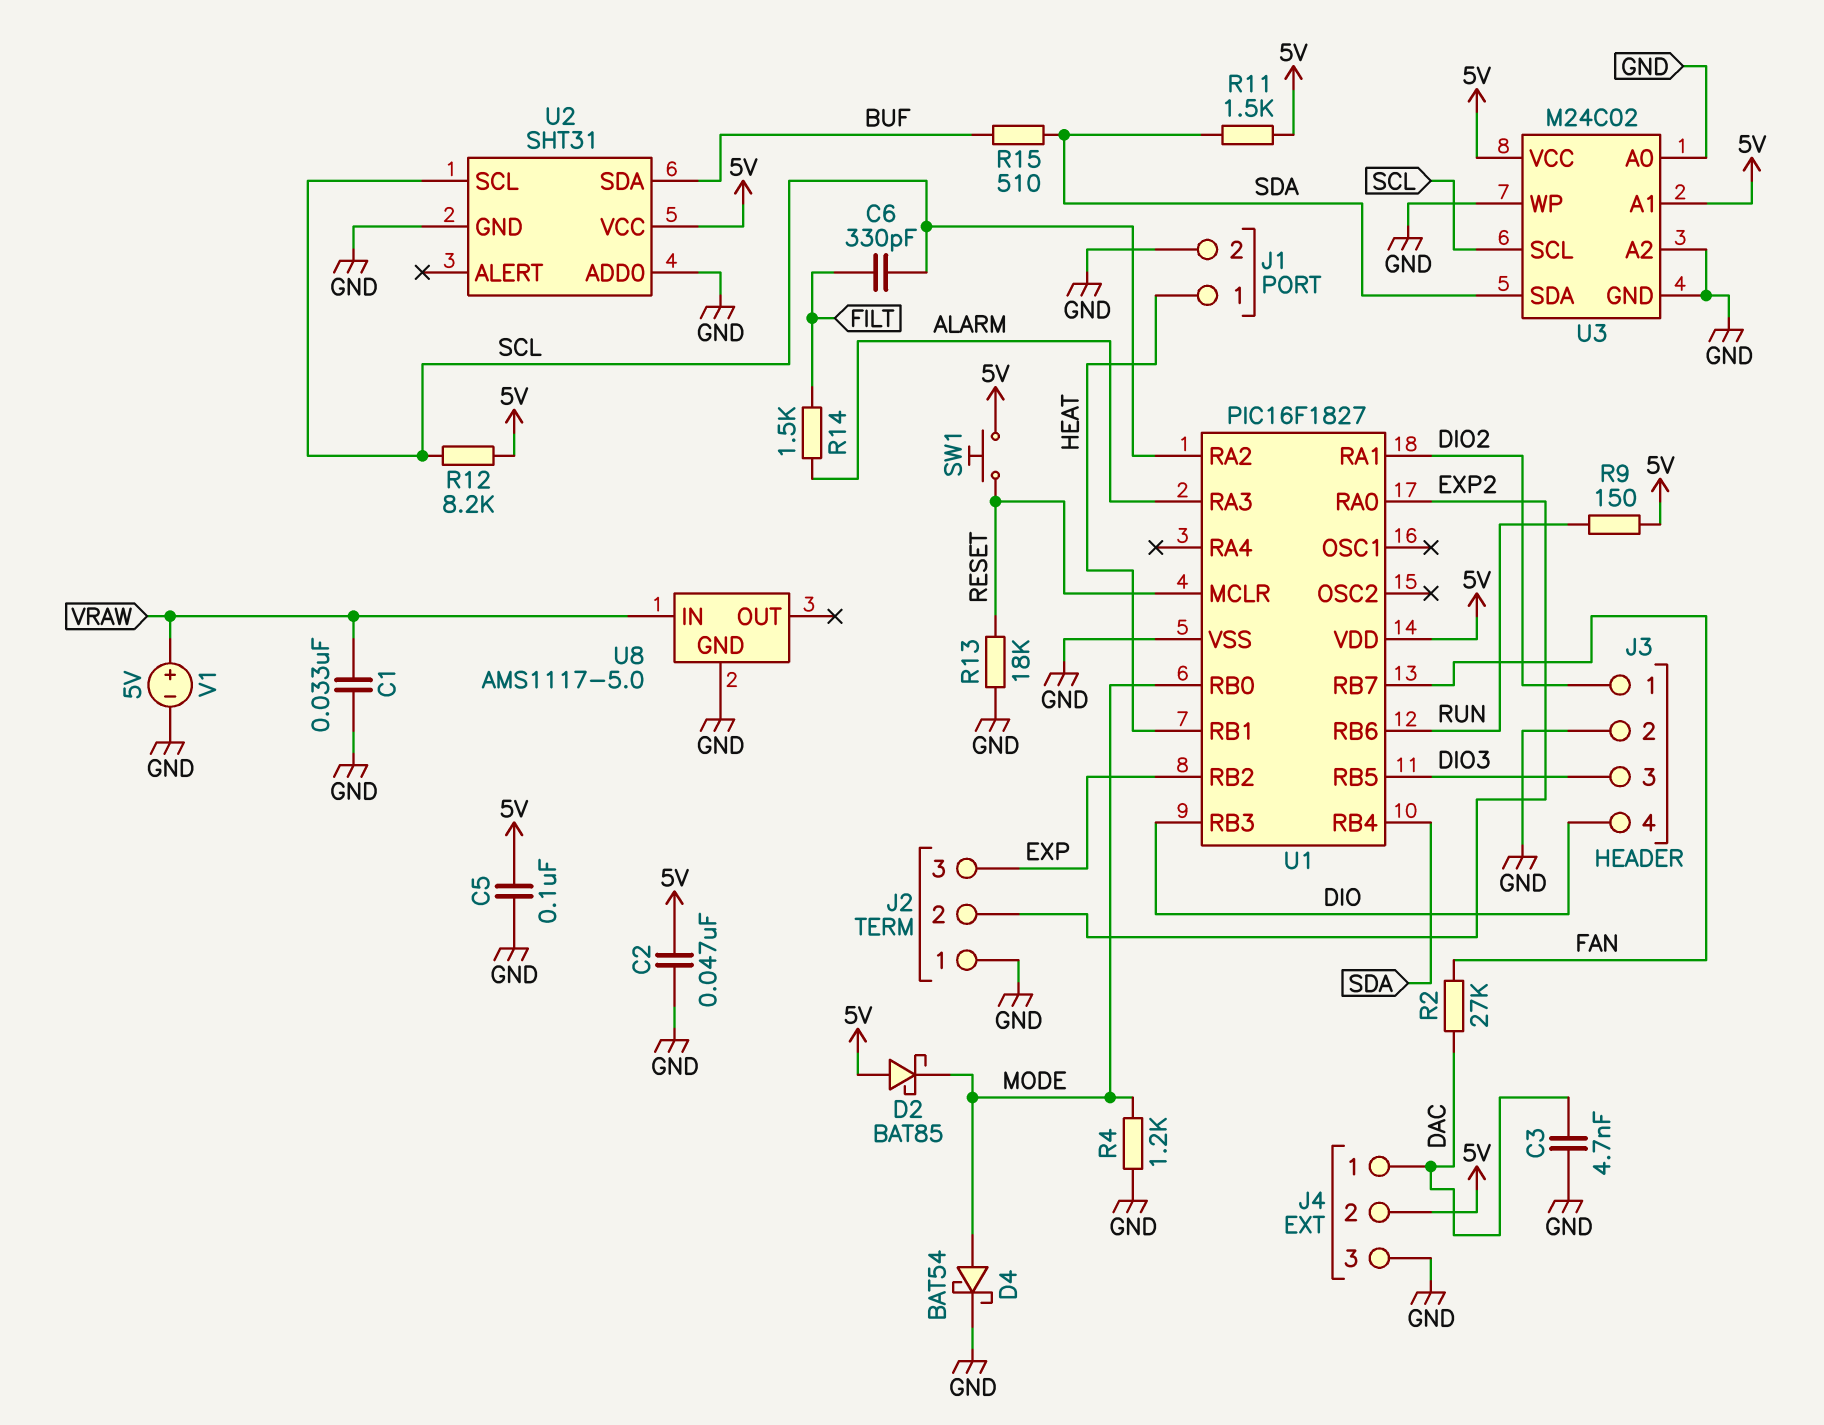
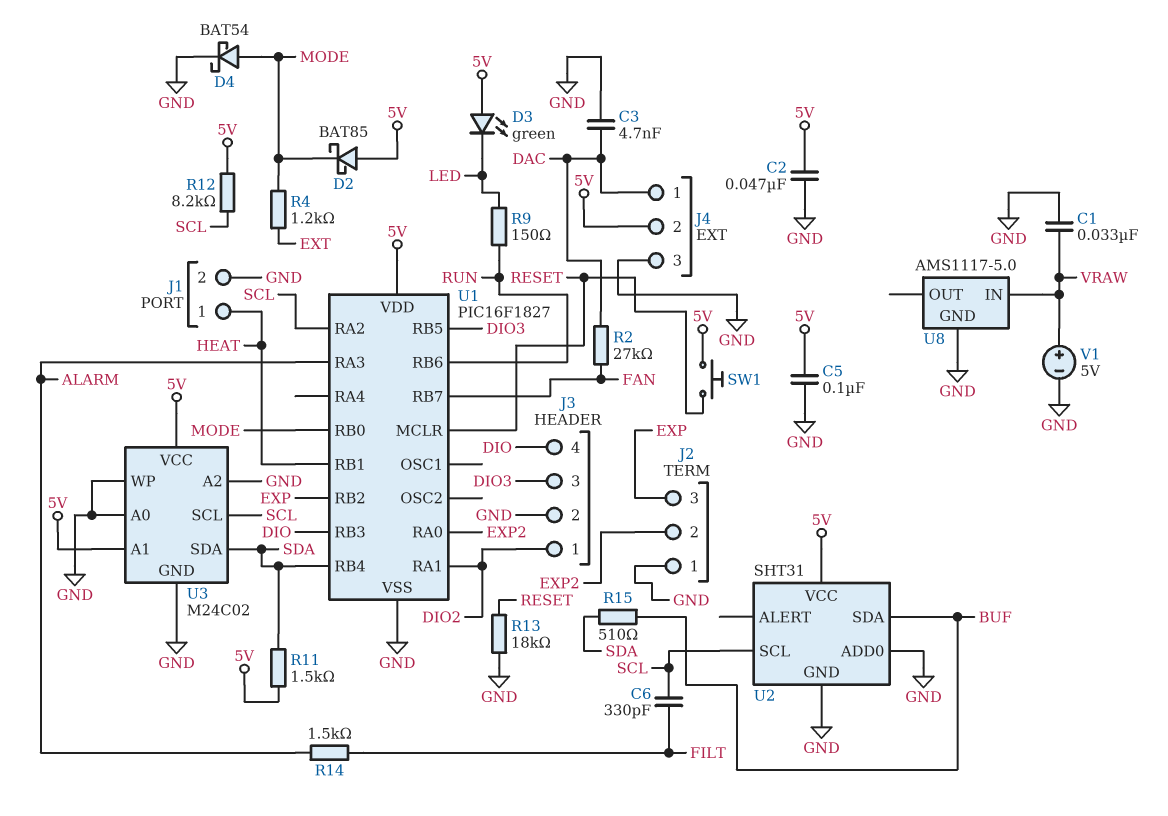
D3: none -> LED green (A 5V, K LED)
R4: 1.2k (GND, MODE) -> 1.2k (EXT, MODE)
R9: 150 (5V, RUN) -> 150 (LED, RUN)

